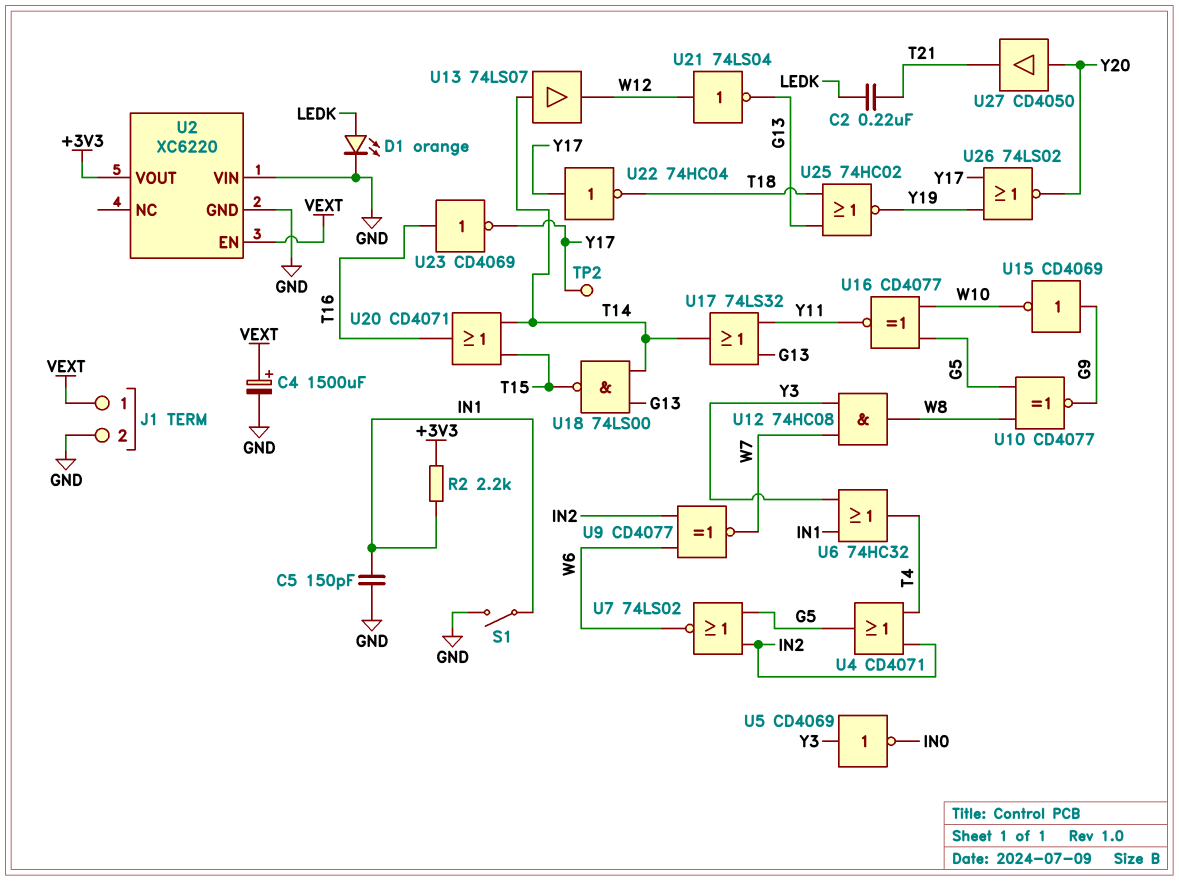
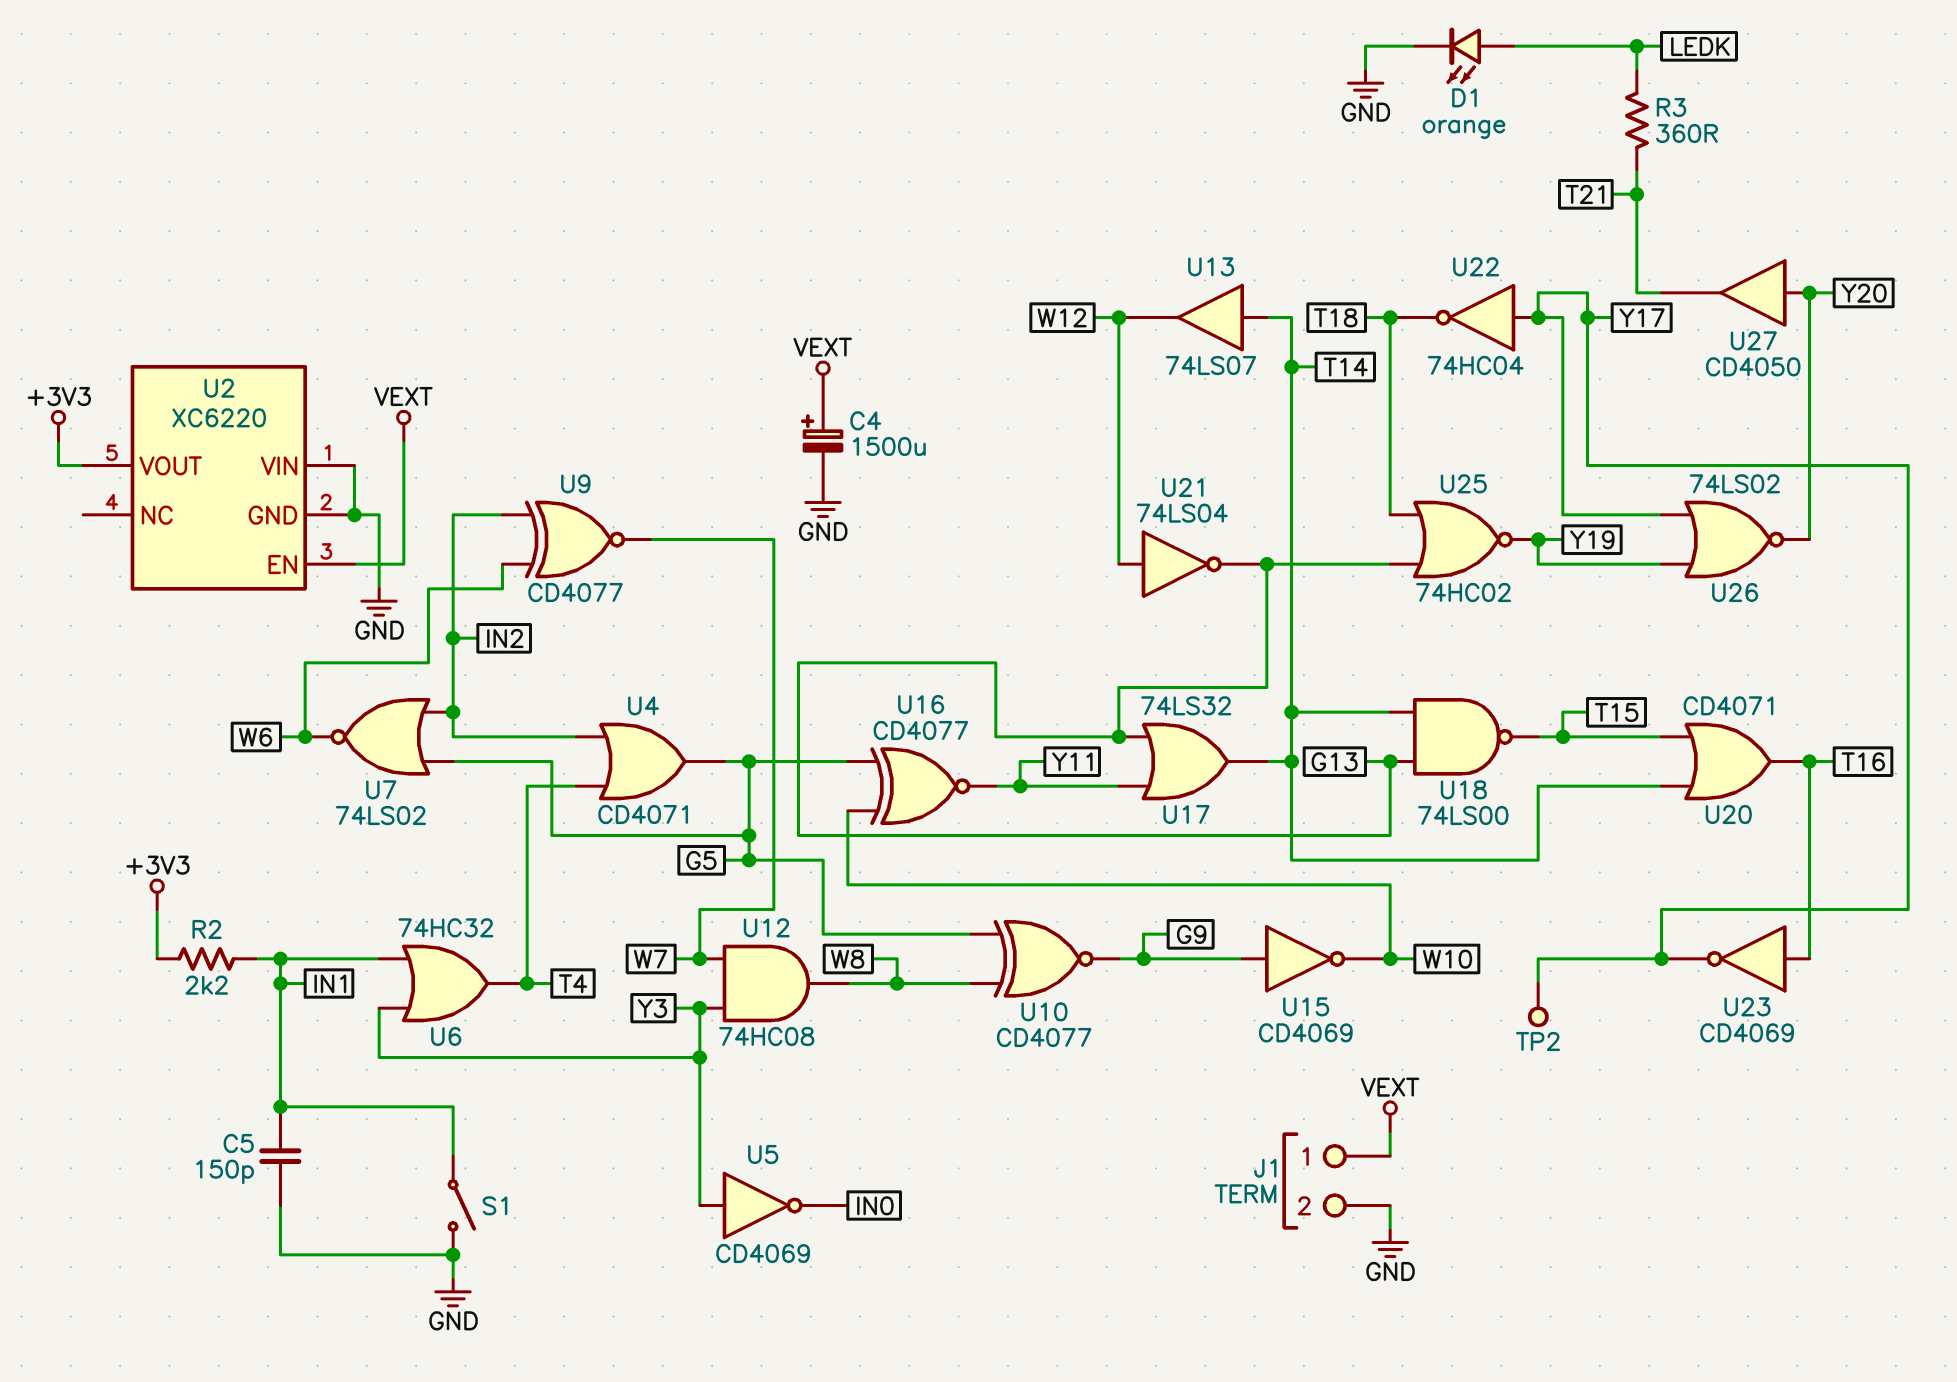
C2: 220nF (LEDK, T21) -> none
R3: none -> 360 (LEDK, T21)

